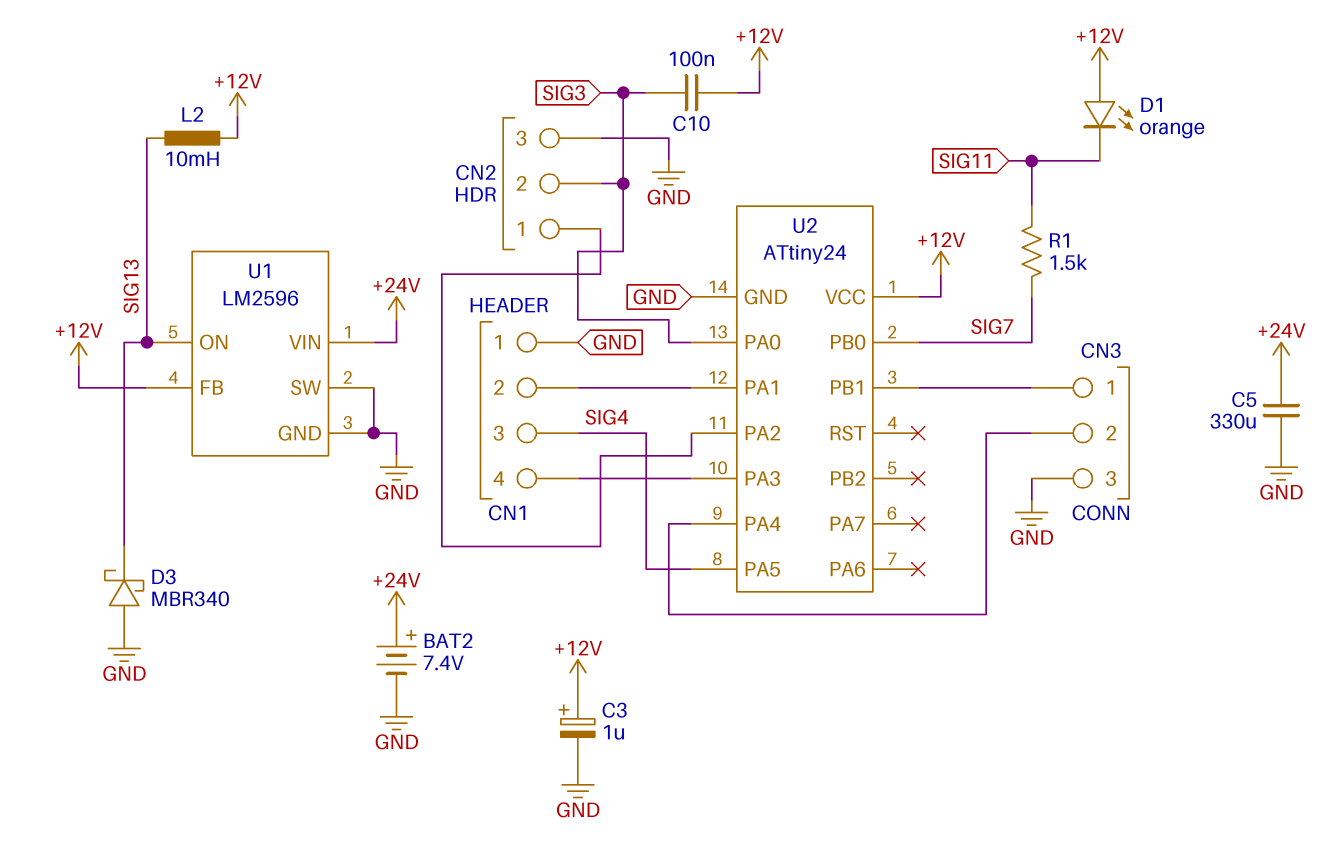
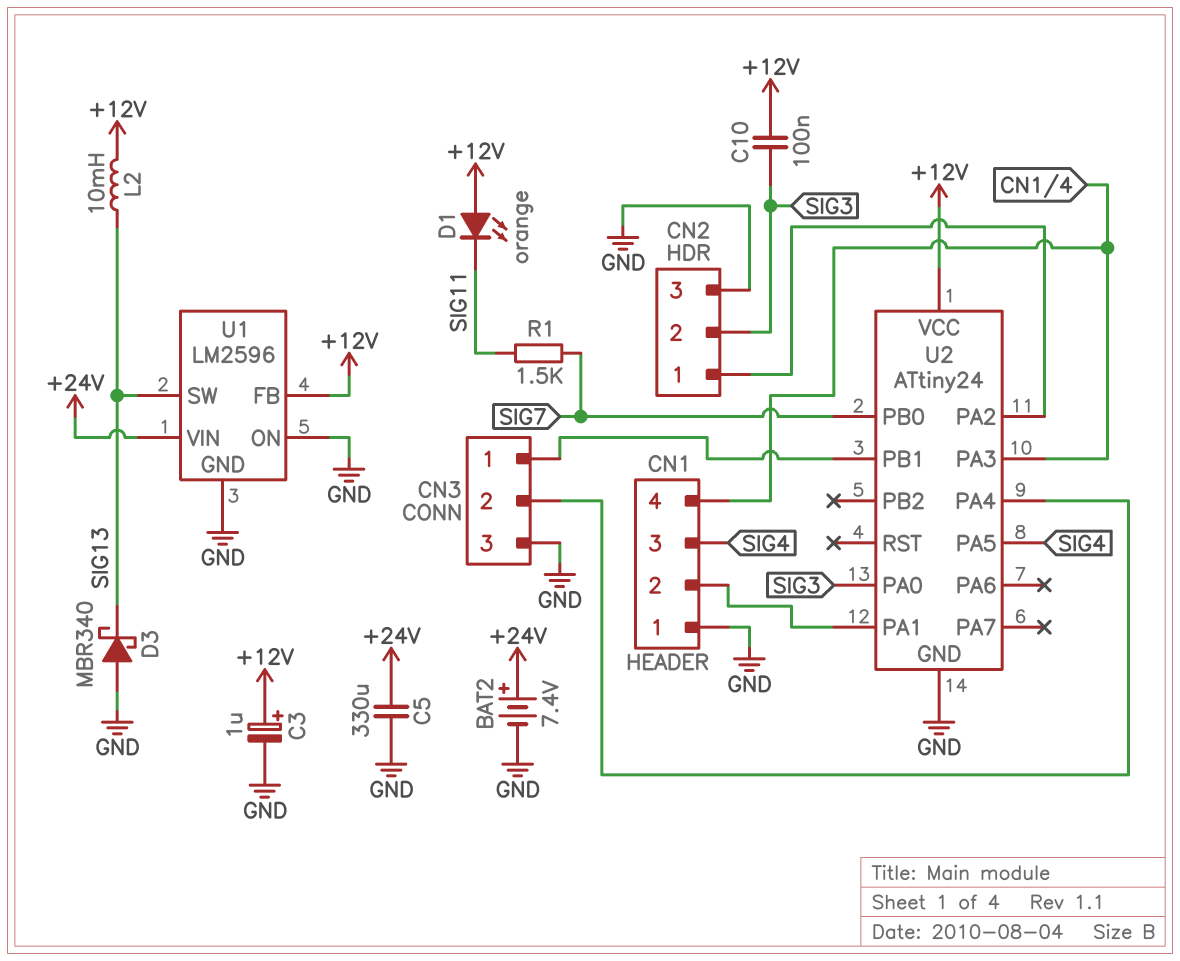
U1 pin ON: SIG13 -> GND
U1 pin SW: GND -> SIG13

